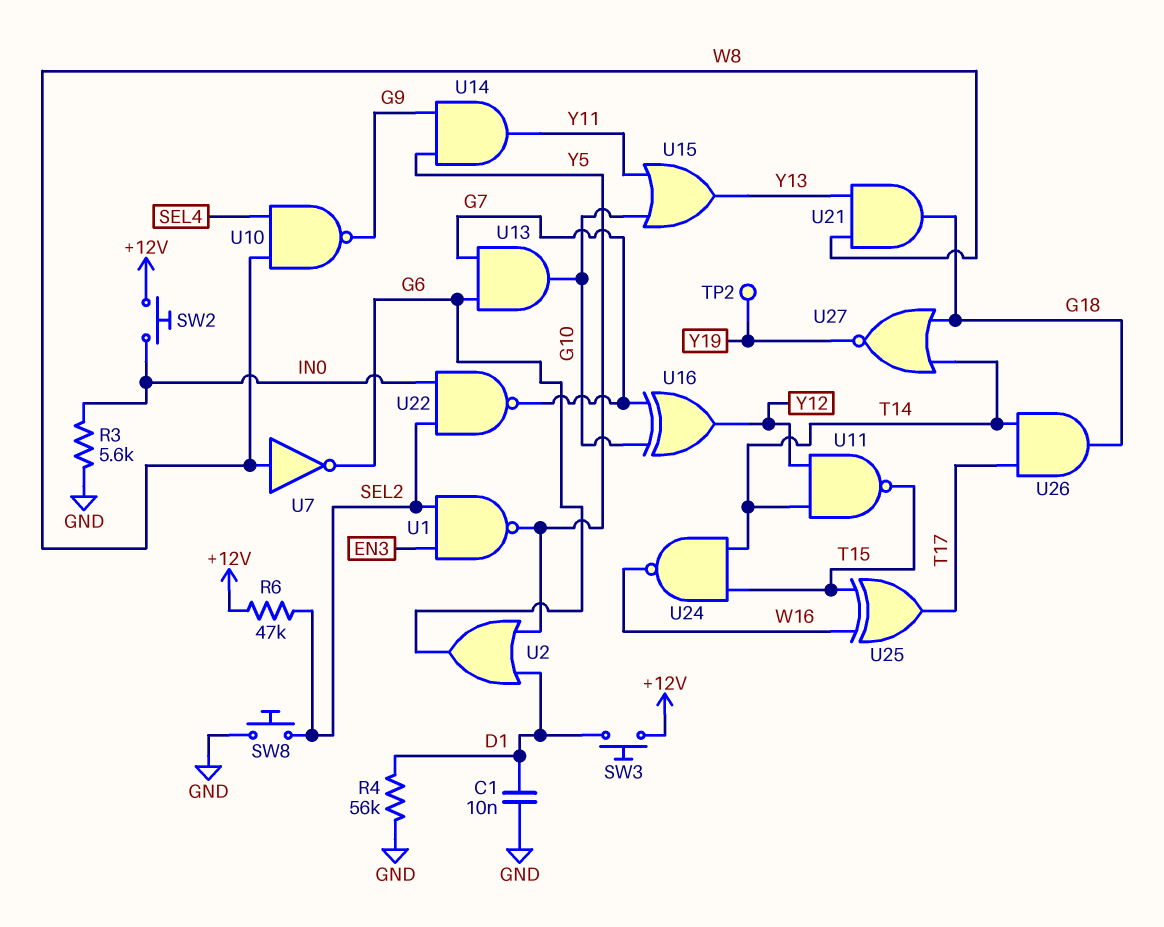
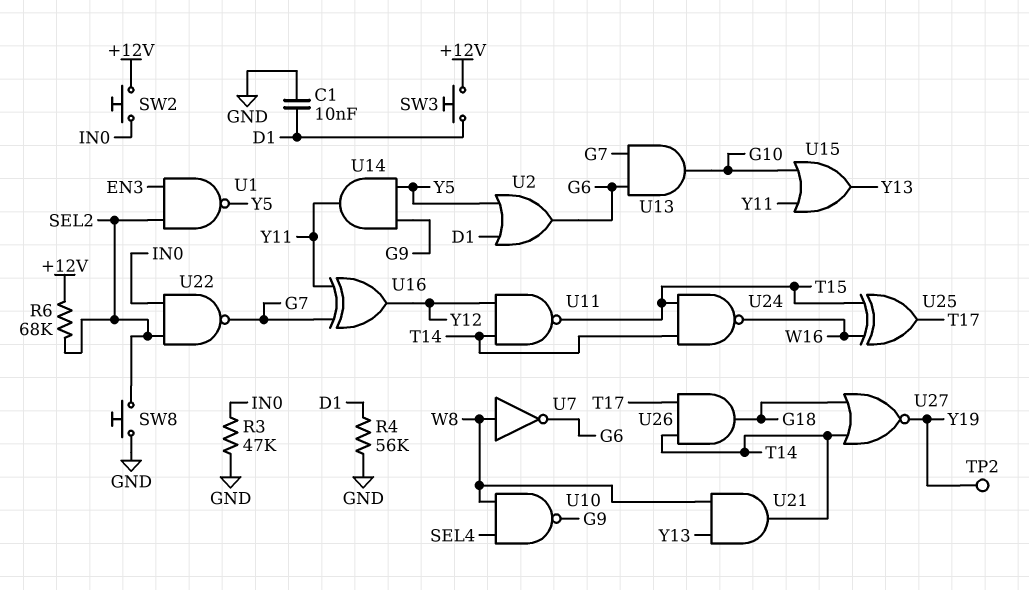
R3: 5.6k (GND, IN0) -> 47k (GND, IN0)
R6: 47k (+12V, SEL2) -> 68k (+12V, SEL2)
U16: XOR (in G7, in G10, out Y12) -> XOR (in G7, in Y11, out Y12)
U21: AND (in W8, in Y13, out G18) -> AND (in W8, in Y13, out T14)

